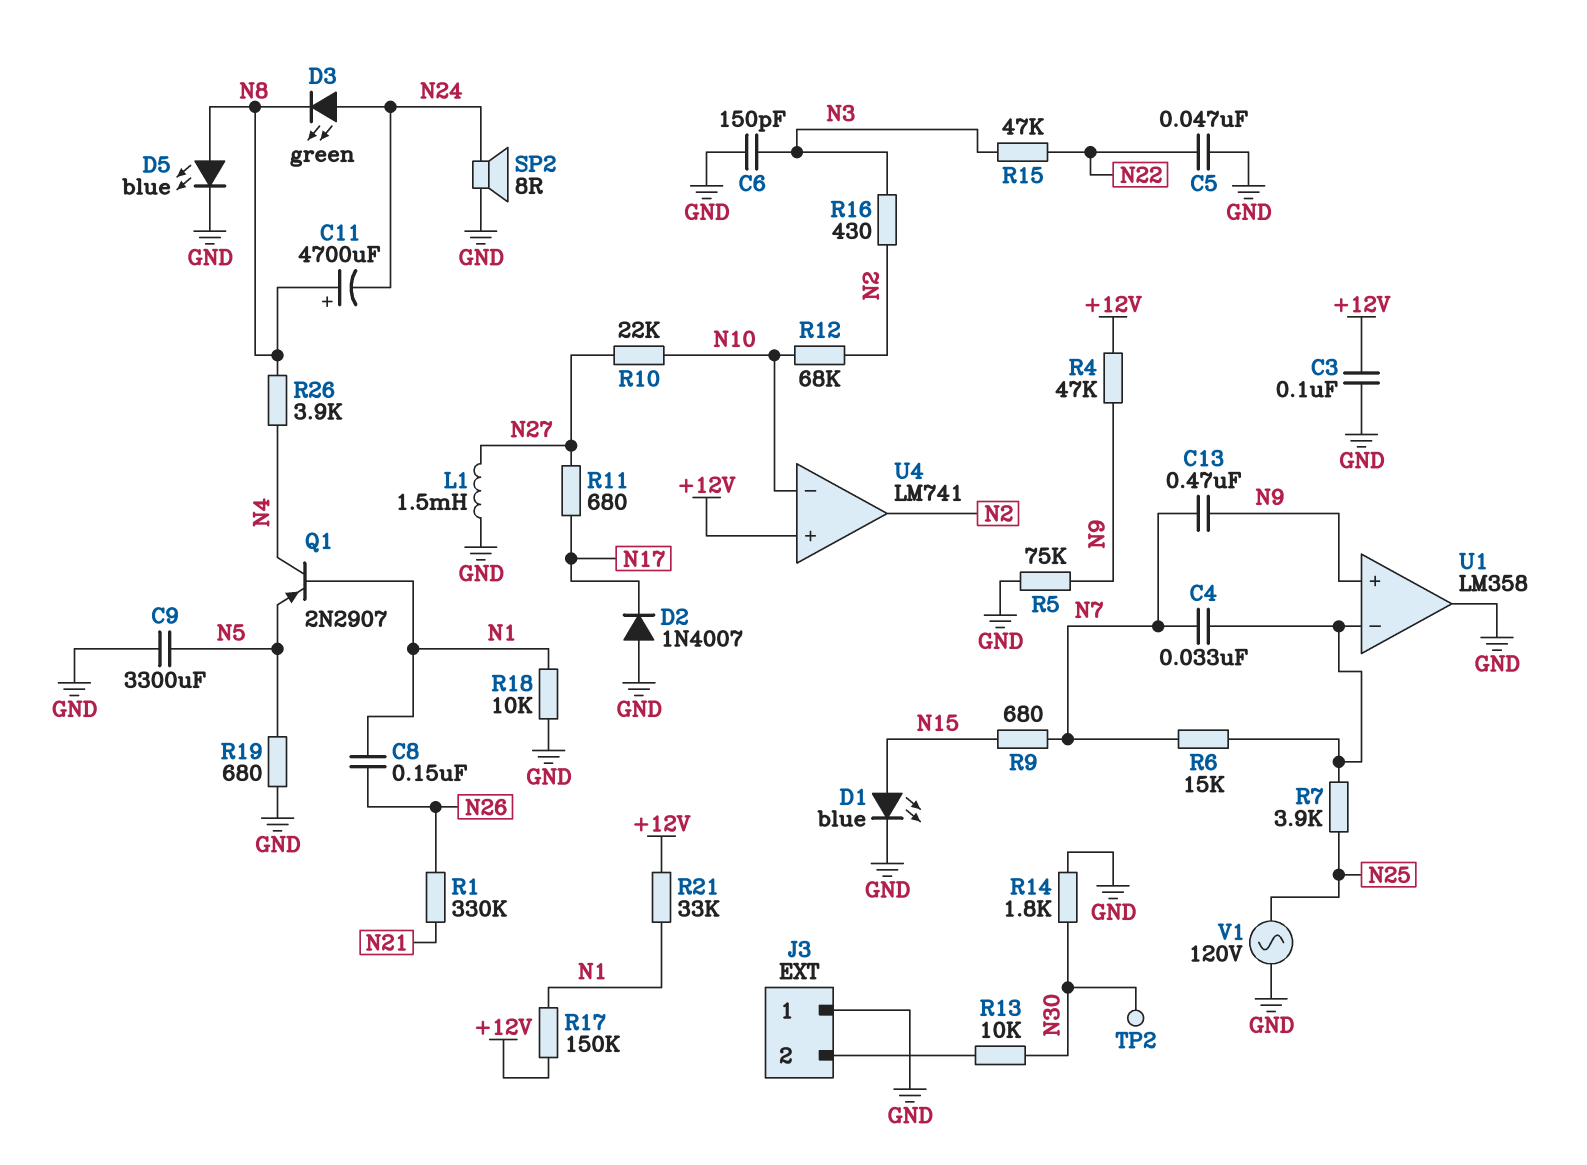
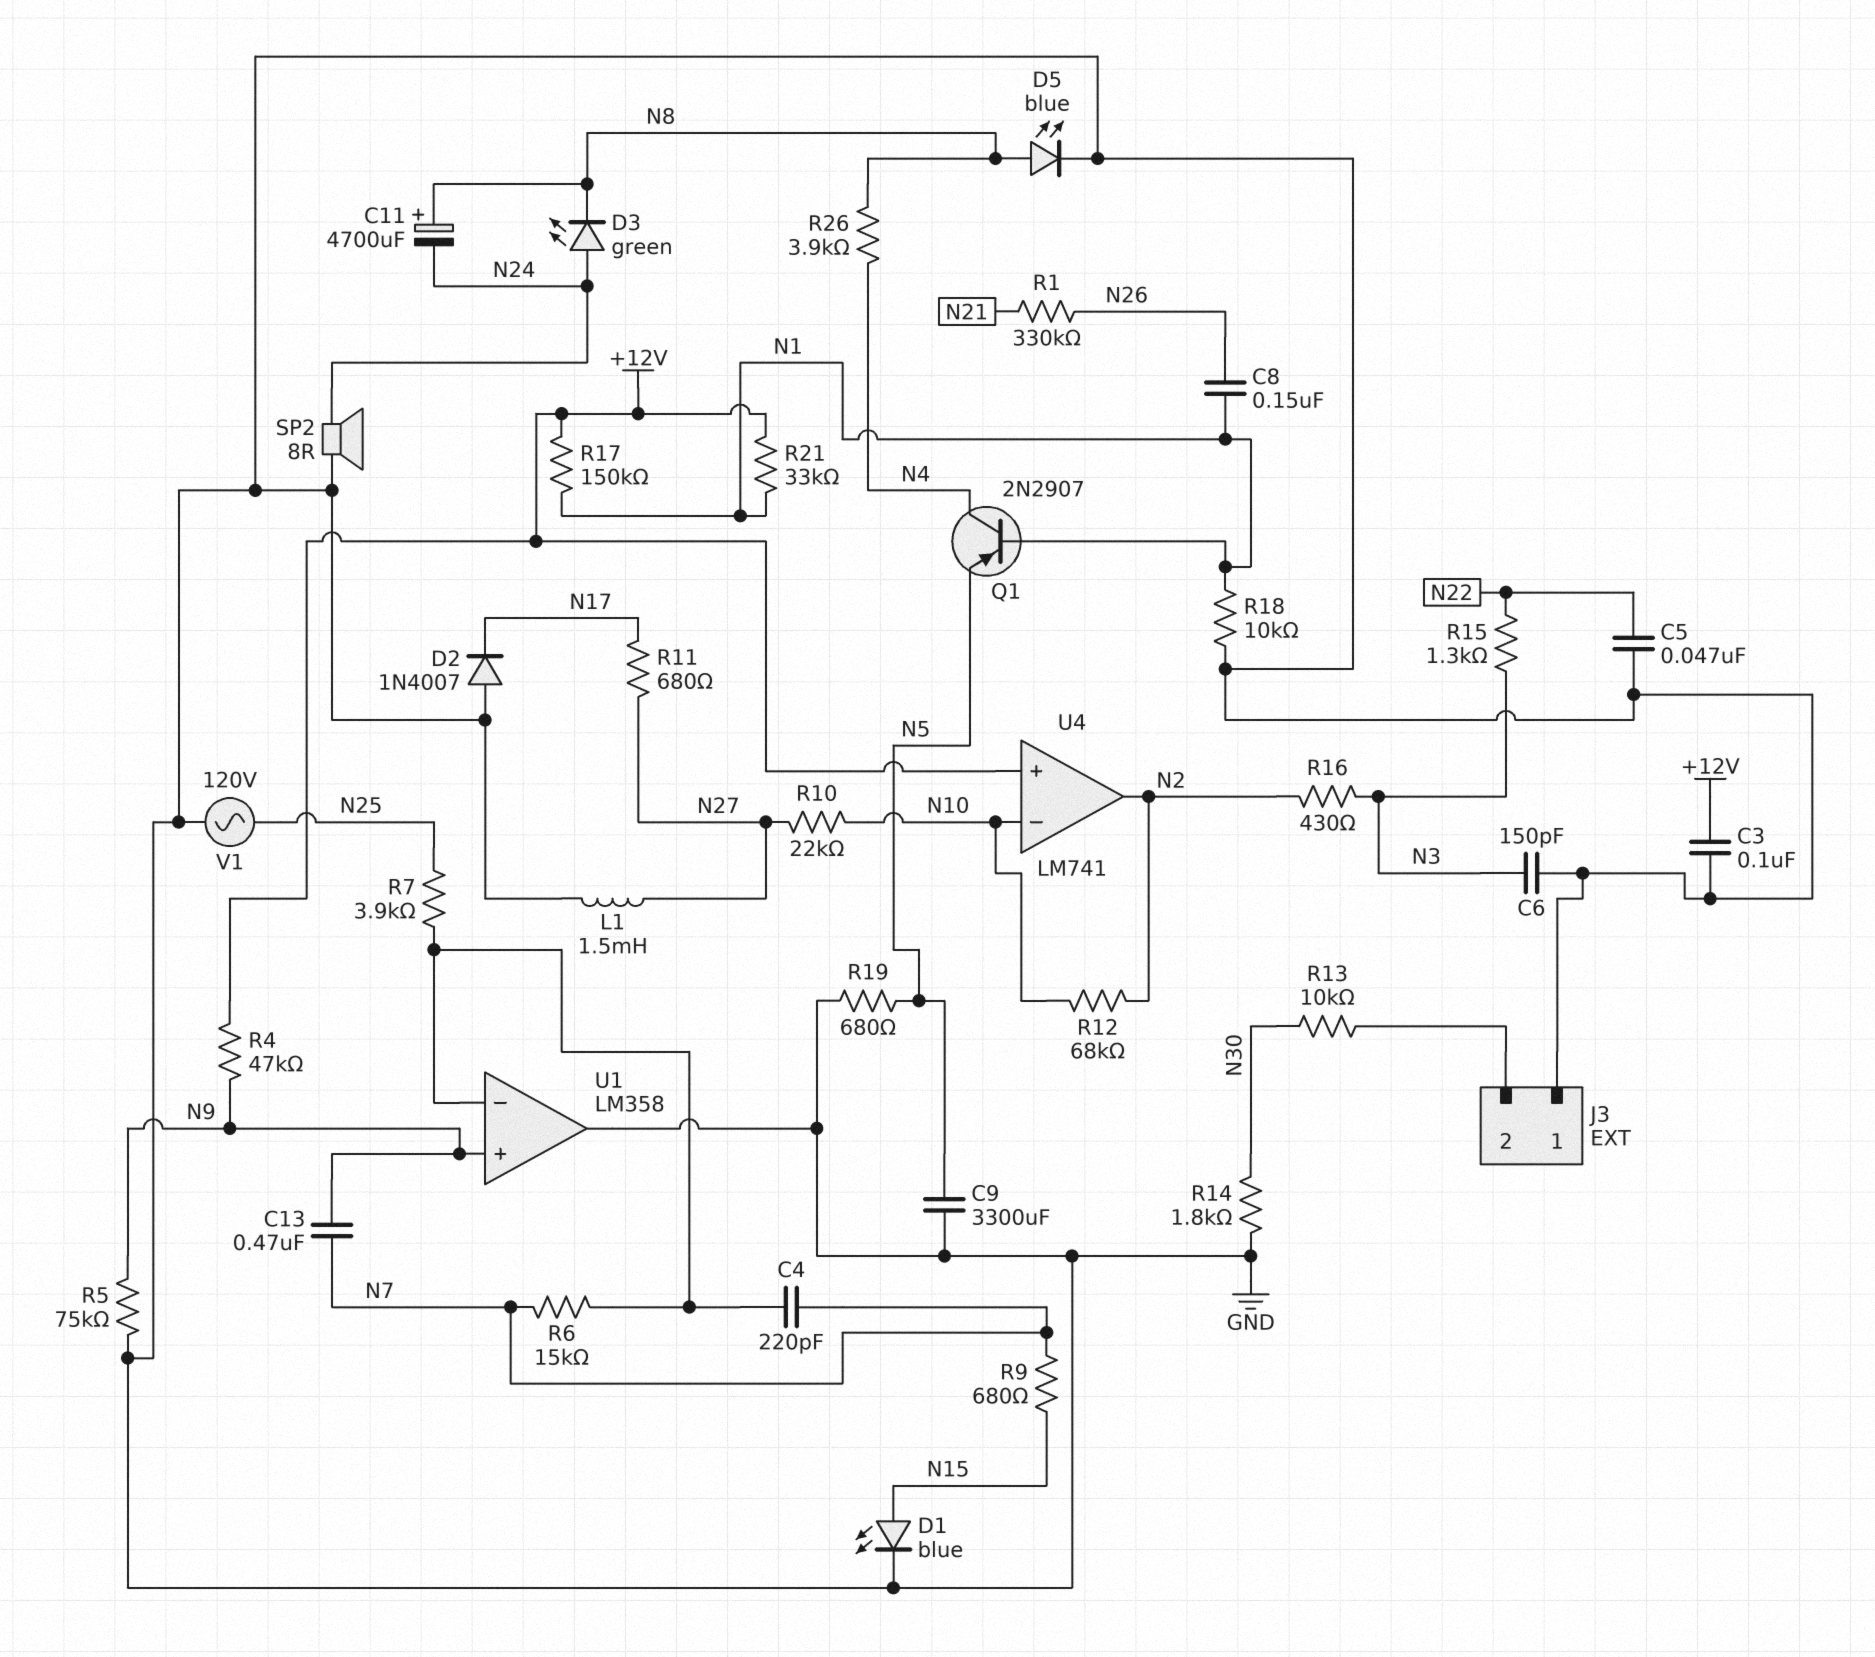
C4: 33nF (N7, U1/in-) -> 220pF (N7, U1/in-)
R15: 47k (N3, N22) -> 1.3k (N3, N22)
TP2: test point (N30) -> none

